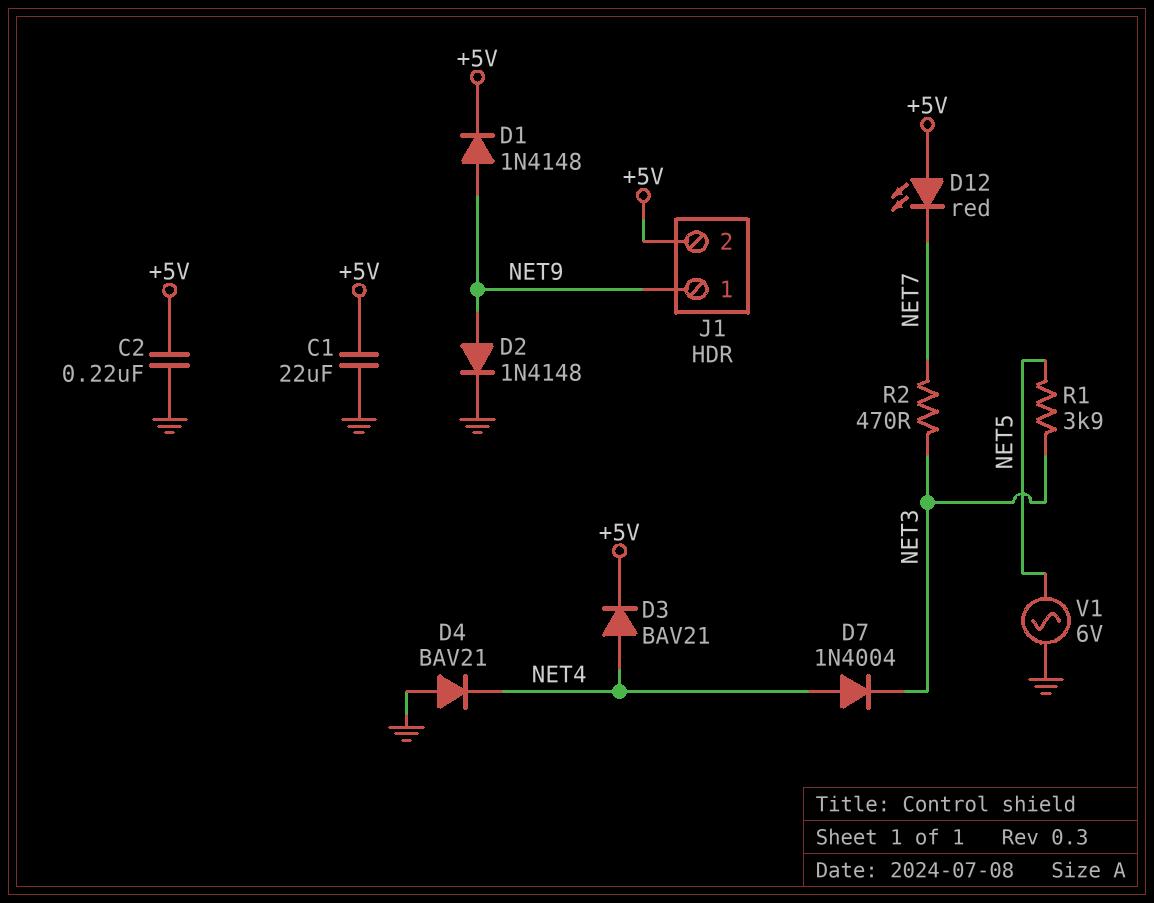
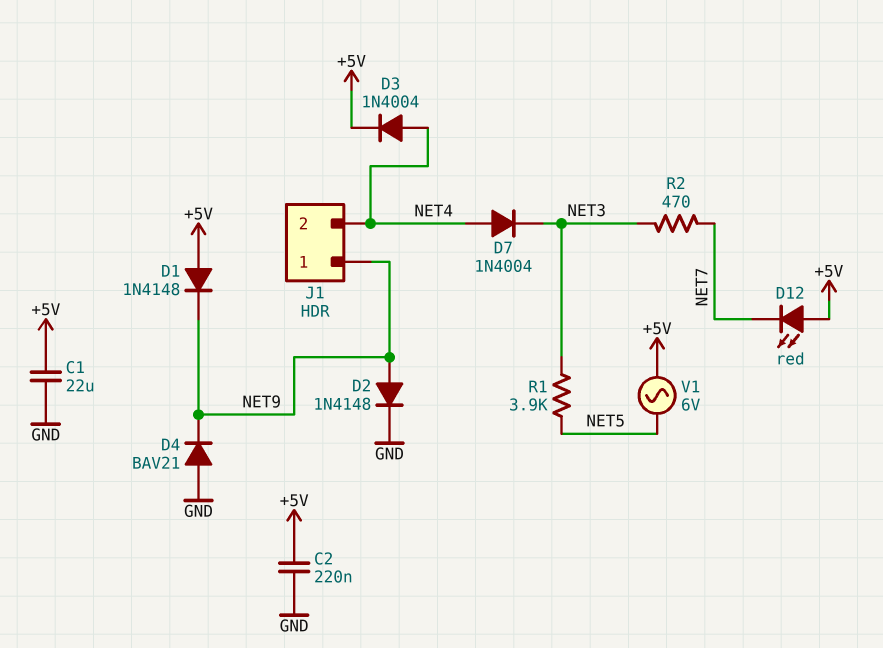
D1: diode 1N4148 (A NET9, K +5V) -> diode 1N4148 (A +5V, K NET9)
D3: diode BAV21 (A NET4, K +5V) -> diode 1N4004 (A NET4, K +5V)
D4: diode BAV21 (A GND, K NET4) -> diode BAV21 (A GND, K NET9)
J1 pin 2: +5V -> NET4
V1: AC 6V (GND, NET5) -> AC 6V (+5V, NET5)

